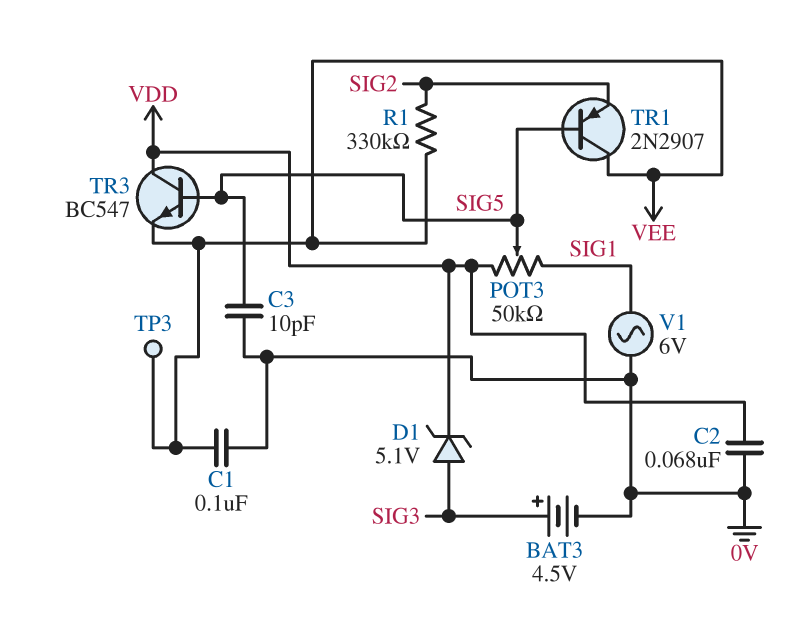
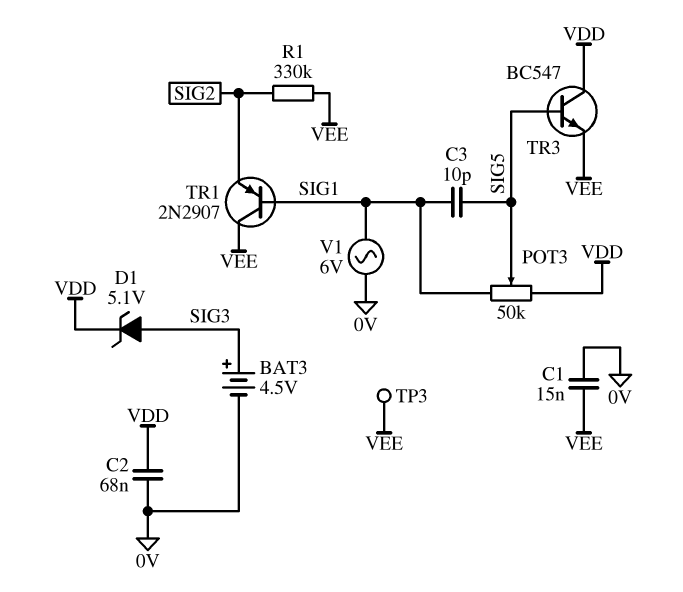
C1: 100nF (0V, VEE) -> 15nF (0V, VEE)
C3: 10pF (0V, SIG5) -> 10pF (SIG1, SIG5)
TR1: PNP 2N2907 (B SIG5, C VEE, E SIG2) -> PNP 2N2907 (B SIG1, C VEE, E SIG2)

